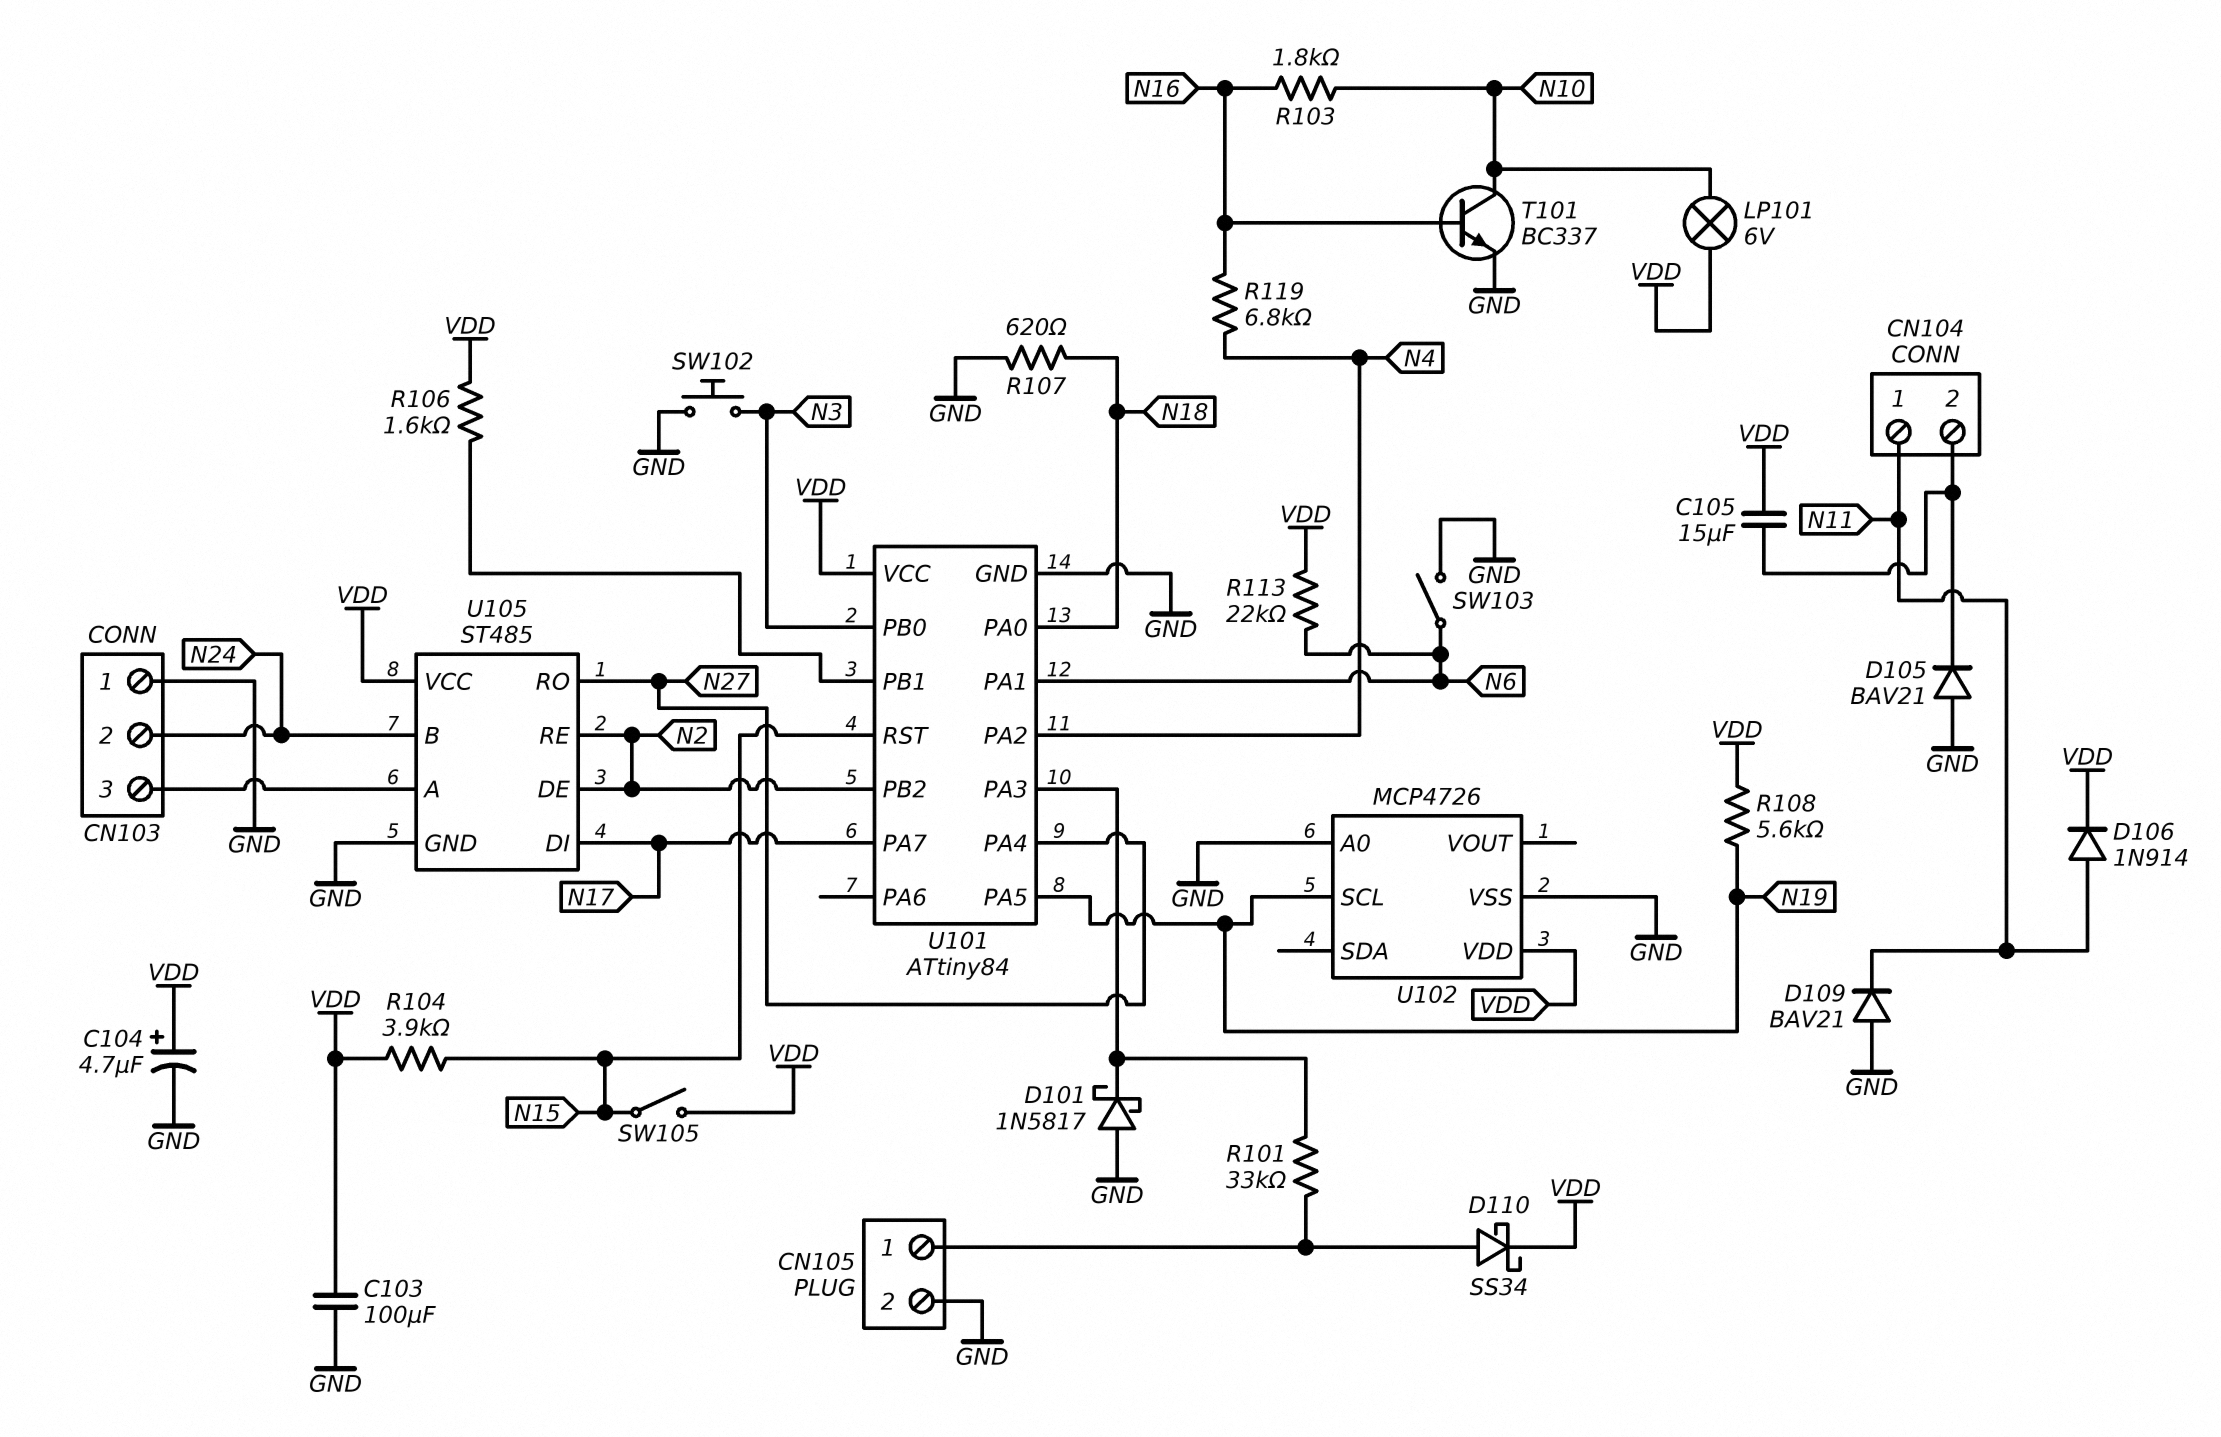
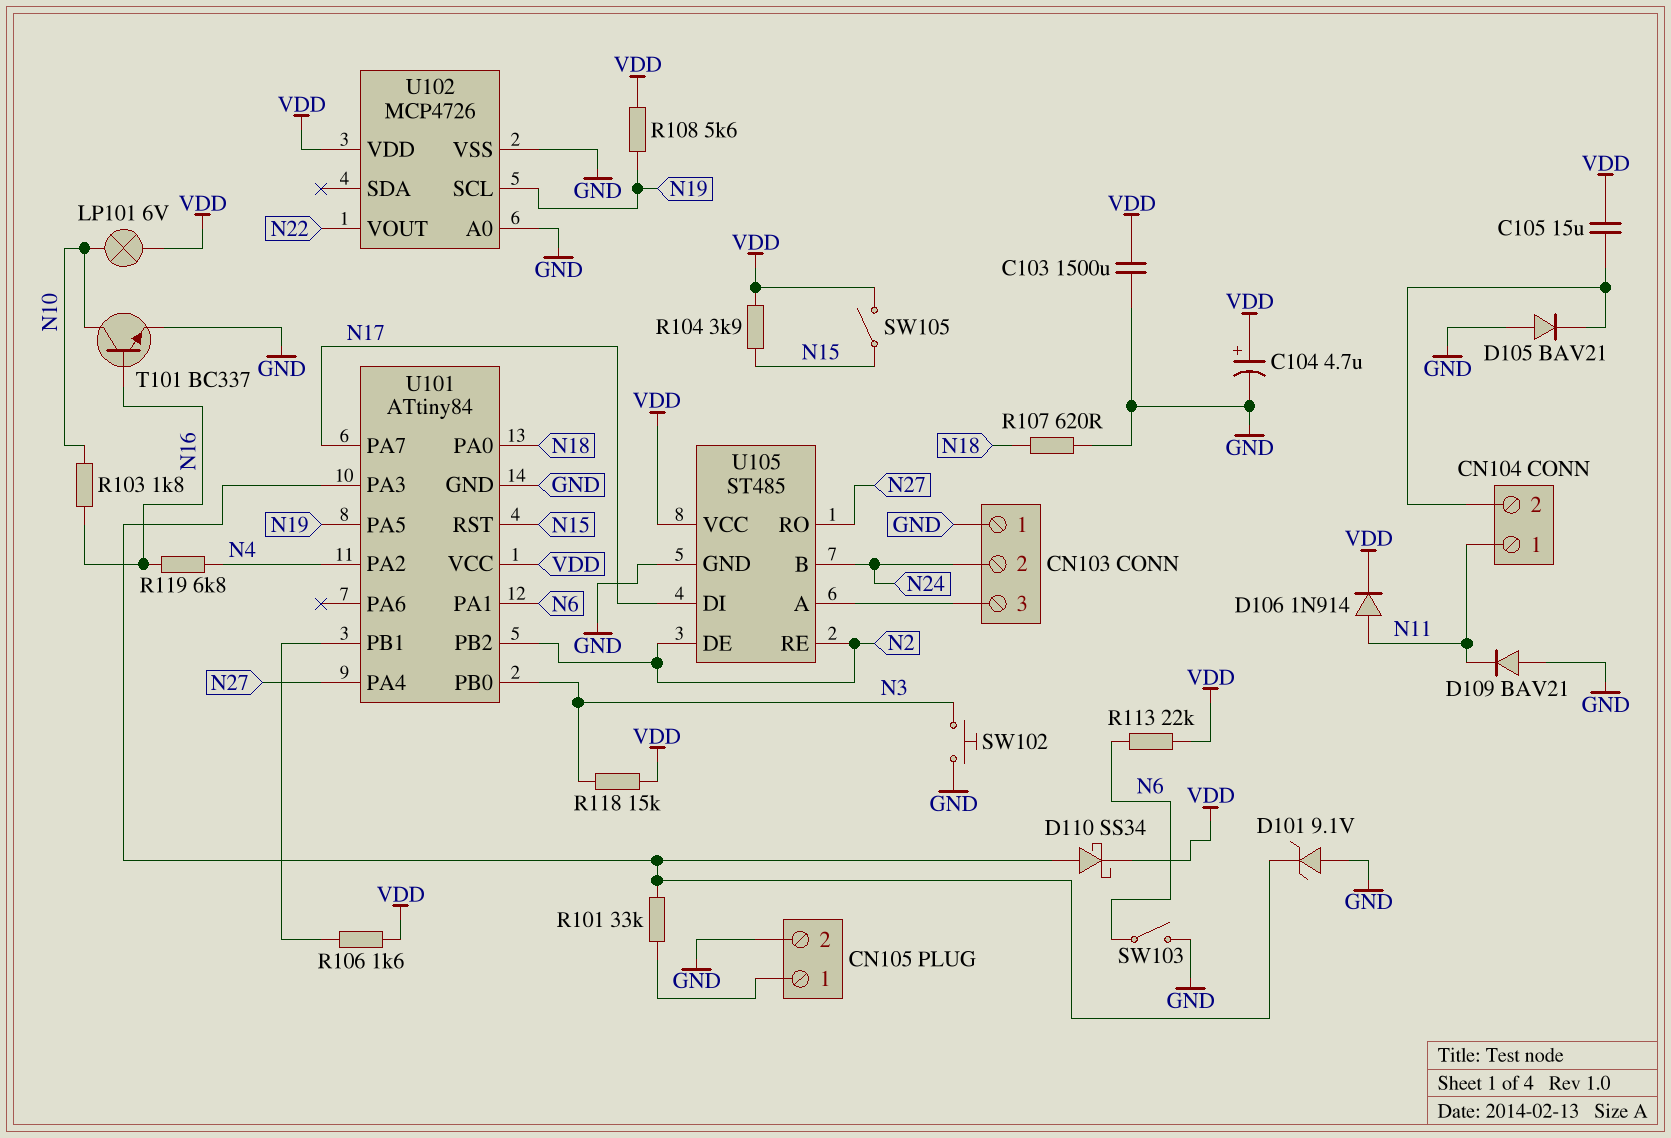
C103: 100uF (GND, VDD) -> 1500uF (GND, VDD)
D101: schottky 1N5817 (A GND, K U101/PA3) -> zener 9.1V (A GND, K U101/PA3)
D110: schottky SS34 (A CN105/1, K VDD) -> schottky SS34 (A U101/PA3, K VDD)
R118: none -> 15k (N3, VDD)
U102 pin VOUT: none -> N22

